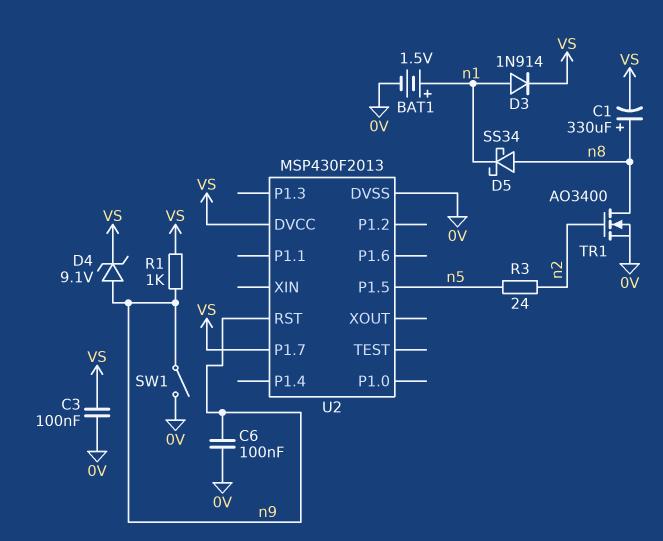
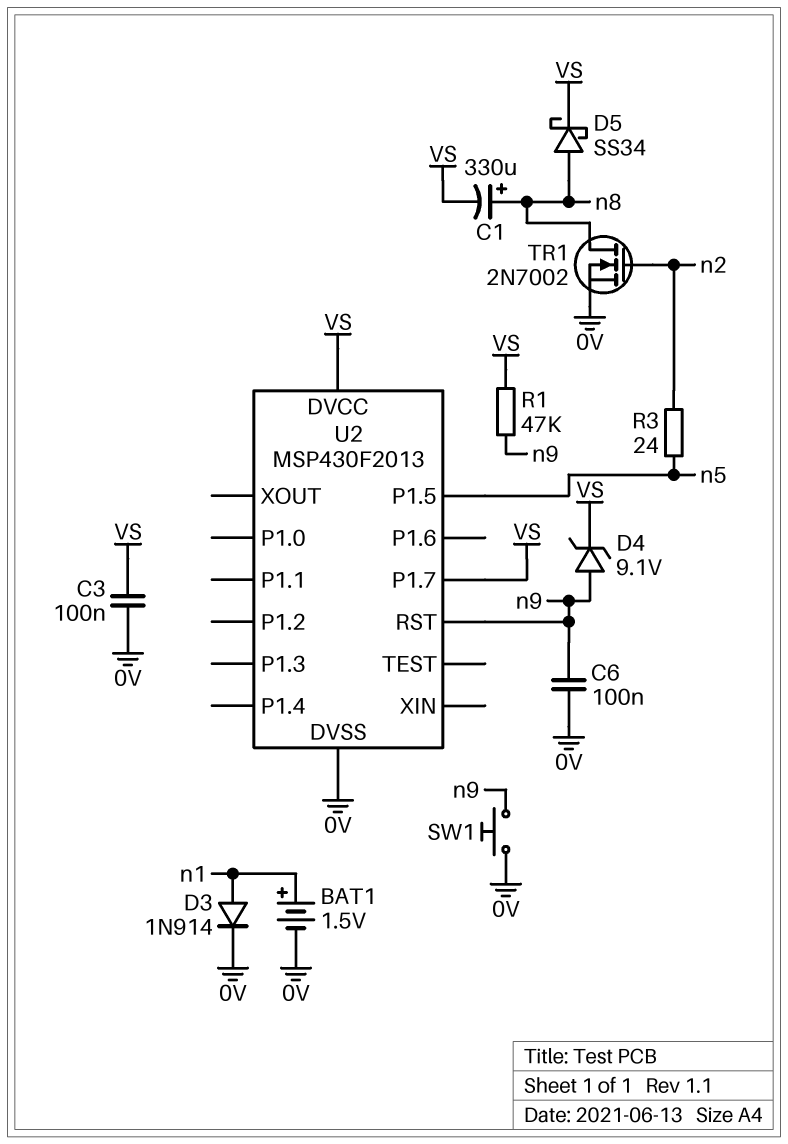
D3: diode 1N914 (A n1, K VS) -> diode 1N914 (A n1, K 0V)
D5: schottky SS34 (A n8, K n1) -> schottky SS34 (A n8, K VS)
R1: 1k (VS, n9) -> 47k (VS, n9)
SW1: switch (0V, n9) -> button (0V, n9)
TR1: NMOS AO3400 (G n2, D n8, S 0V) -> NMOS 2N7002 (G n2, D n8, S 0V)

